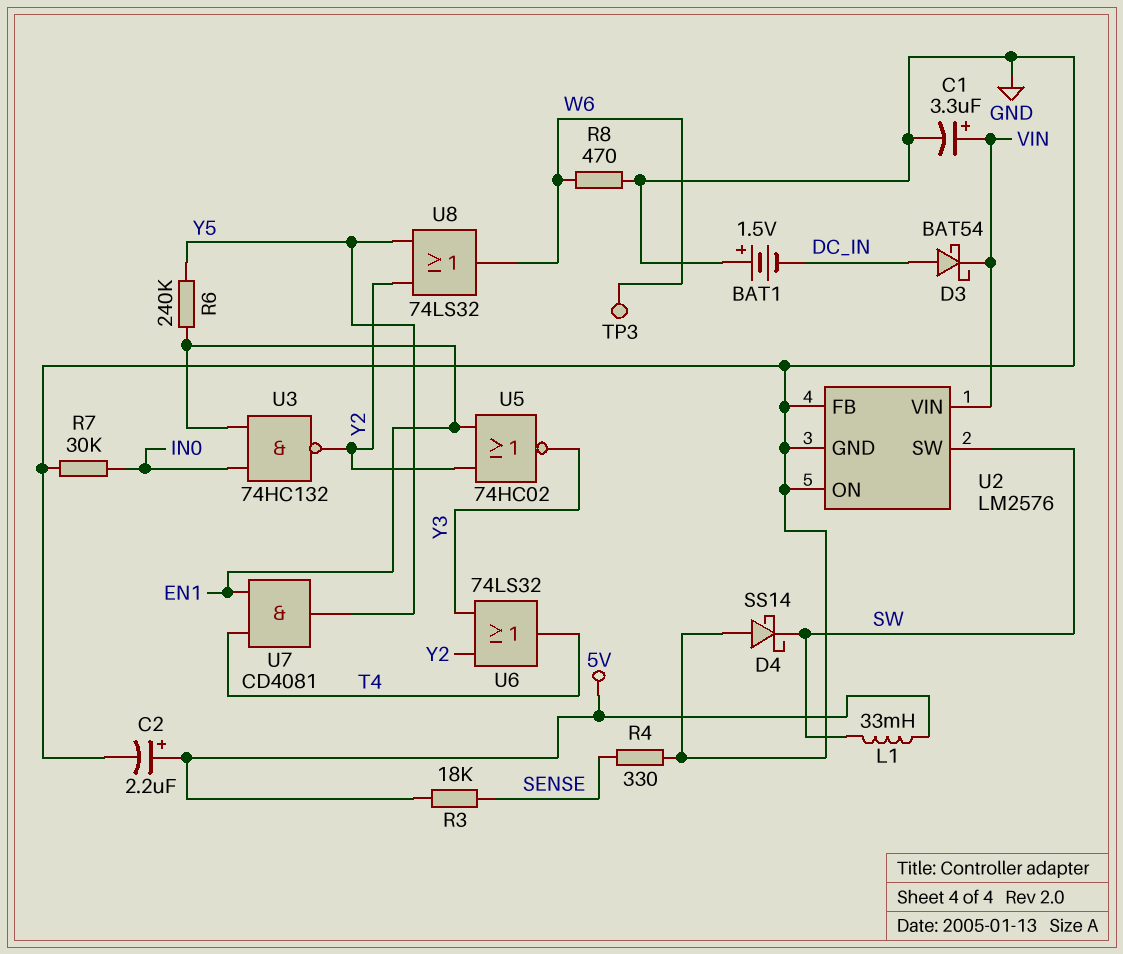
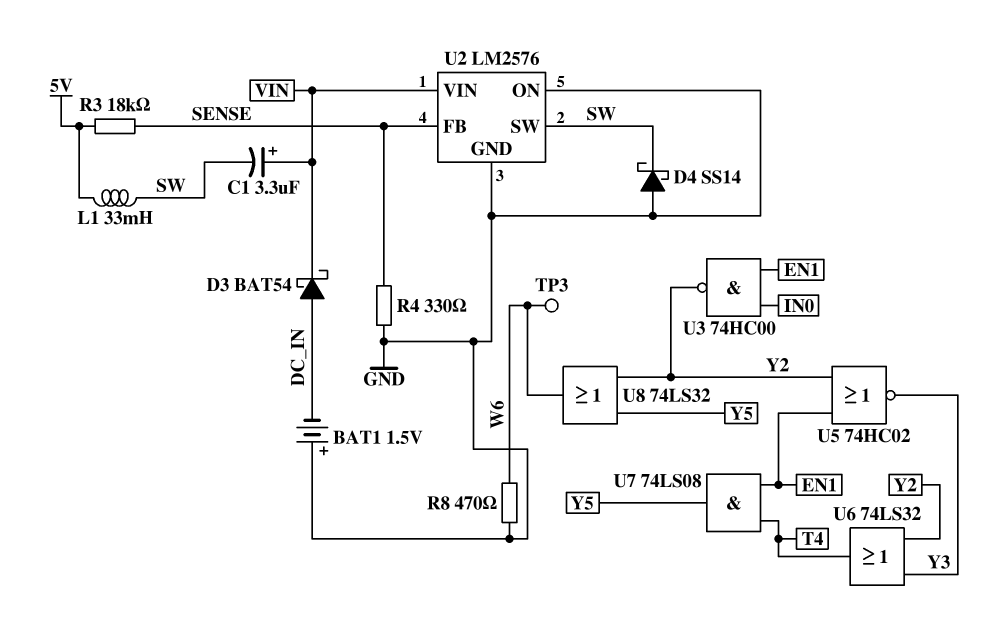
C1: 3.3uF (plus VIN, minus GND) -> 3.3uF (plus VIN, minus SW)
C2: 2.2uF (plus 5V, minus GND) -> none
R6: 240k (EN1, Y5) -> none
R7: 30k (GND, IN0) -> none
U2 pin FB: GND -> SENSE
U3: NAND 74HC132 (in EN1, in IN0, out Y2) -> NAND 74HC00 (in EN1, in IN0, out Y2)
U7: AND CD4081 (in EN1, in T4, out Y5) -> AND 74LS08 (in EN1, in T4, out Y5)

